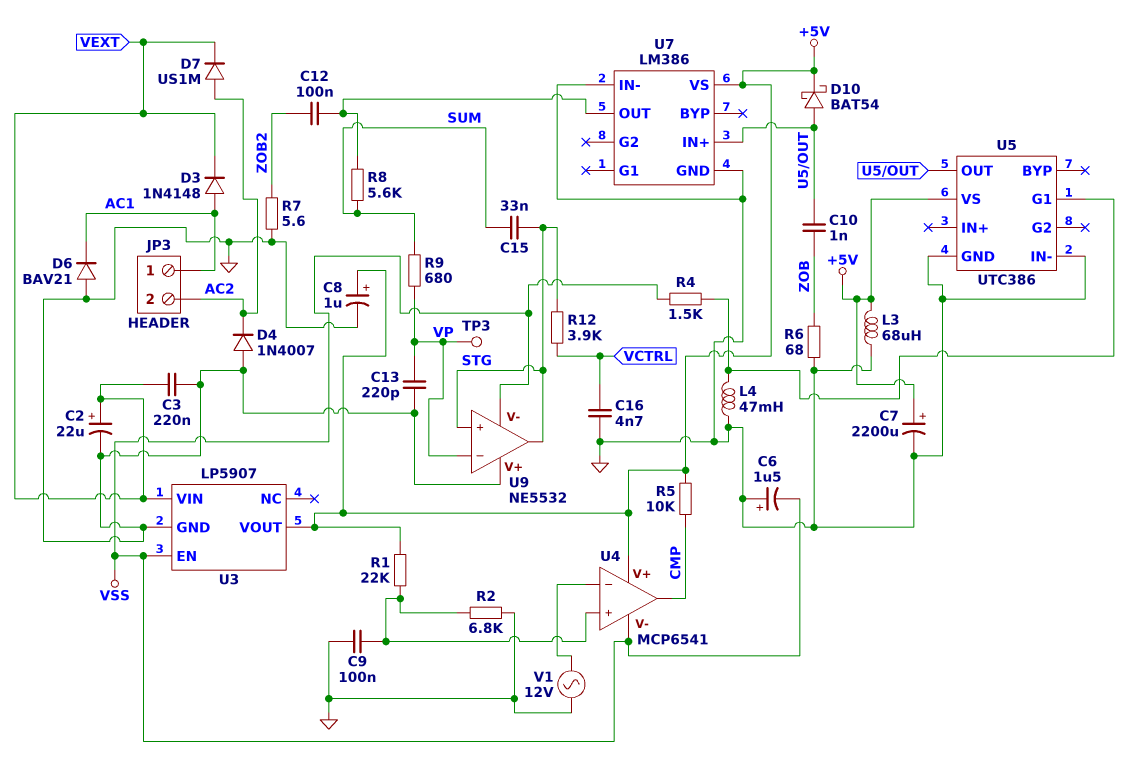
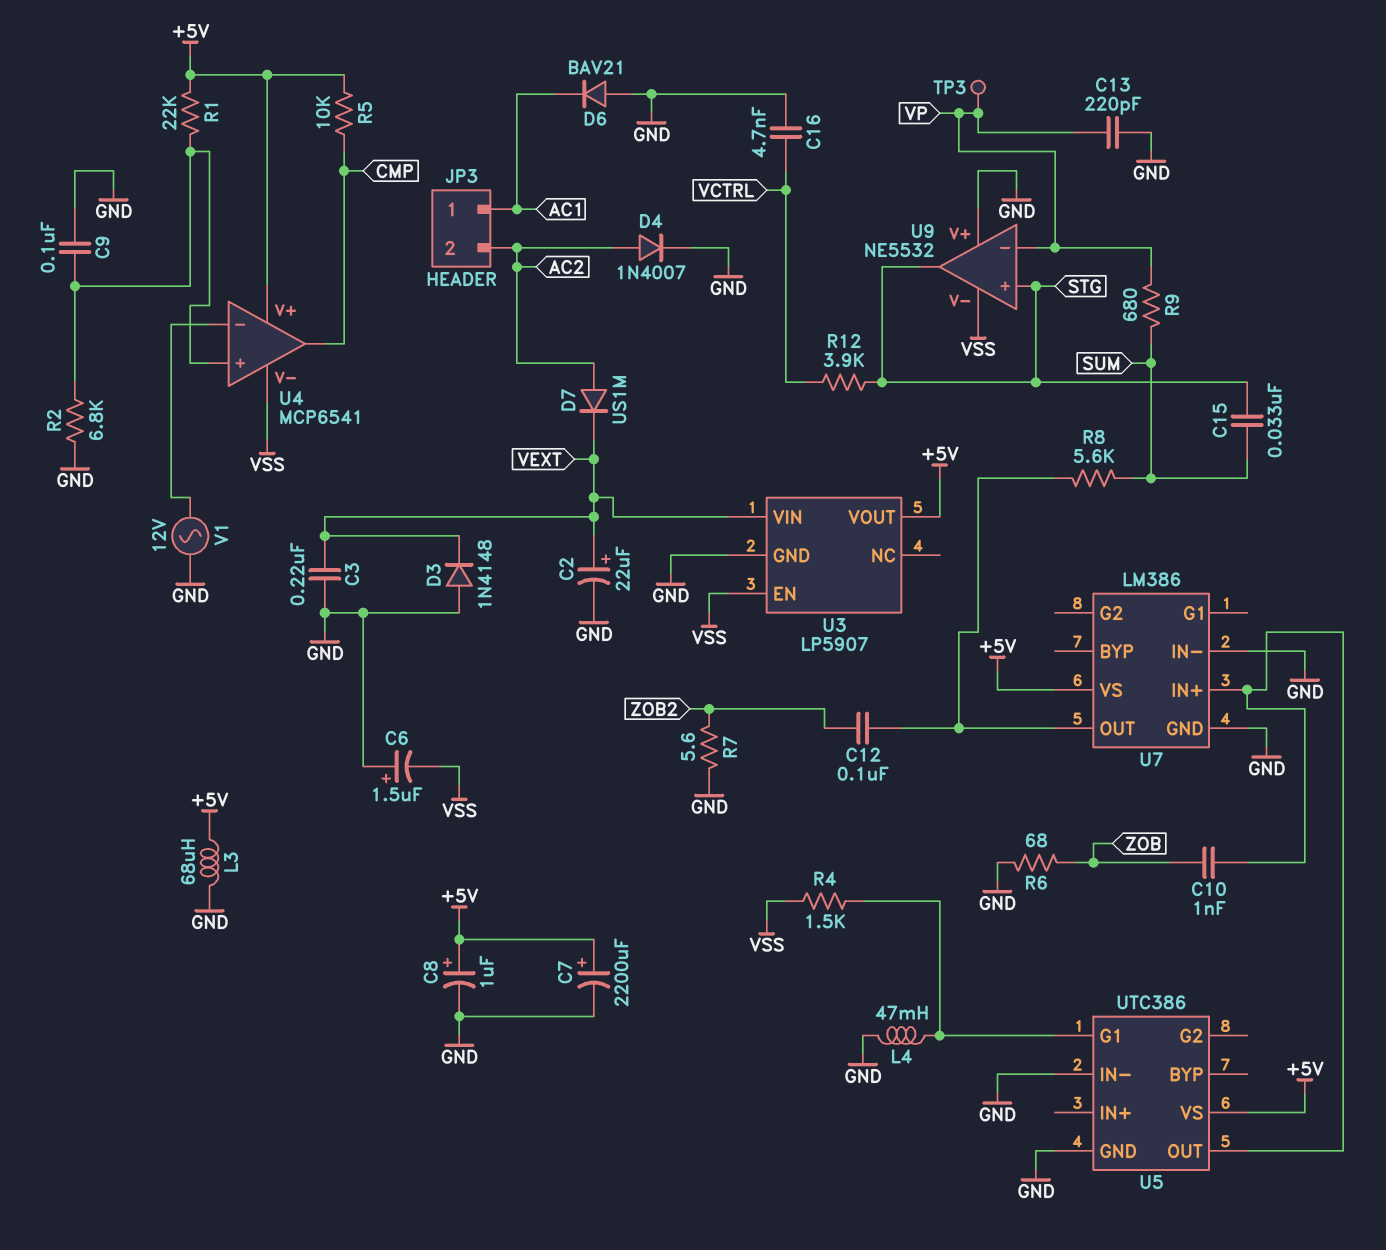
D3: diode 1N4148 (A AC1, K VEXT) -> diode 1N4148 (A GND, K VEXT)
D4: diode 1N4007 (A GND, K AC2) -> diode 1N4007 (A AC2, K GND)
D10: schottky BAT54 (A U5/OUT, K +5V) -> none

